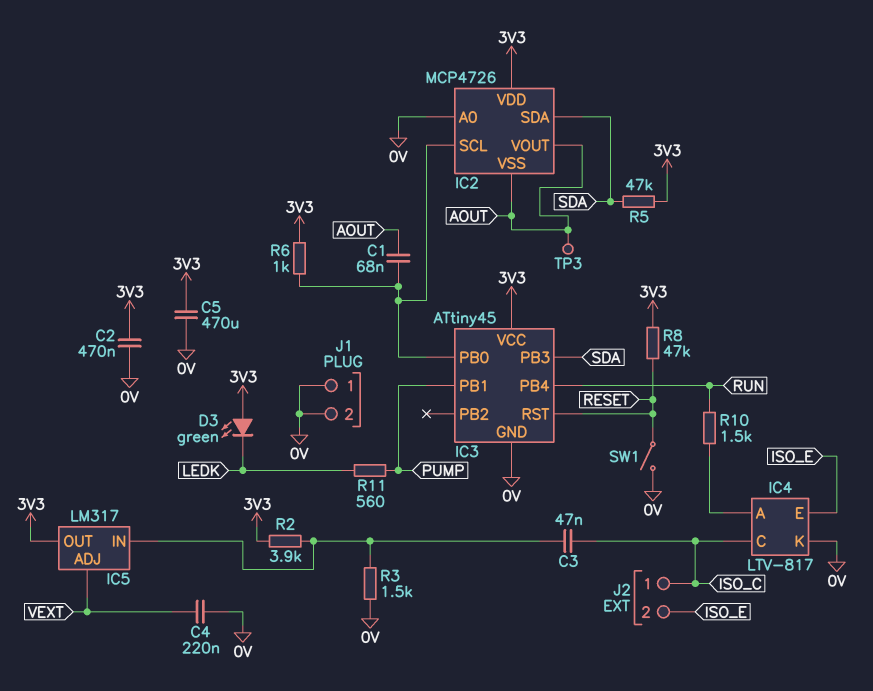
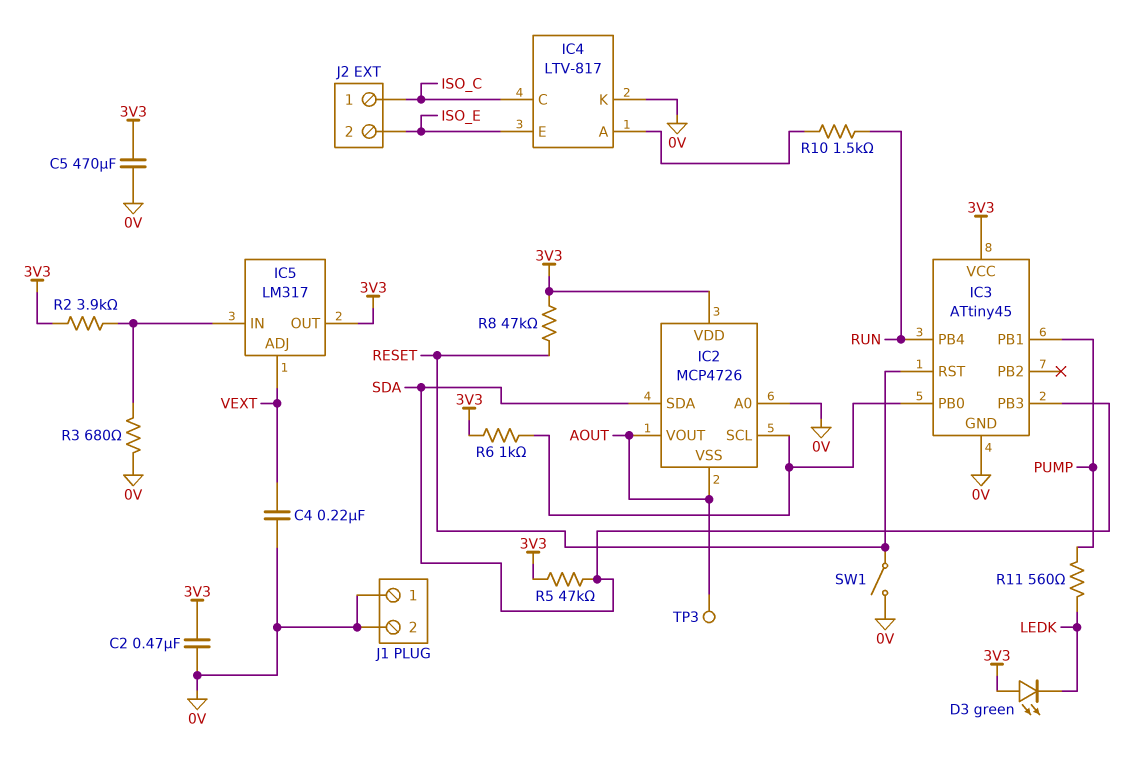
C1: 68nF (AOUT, IC2/SCL) -> none
C3: 47nF (IC5/IN, ISO_C) -> none
R3: 1.5k (0V, IC5/IN) -> 680 (0V, IC5/IN)

